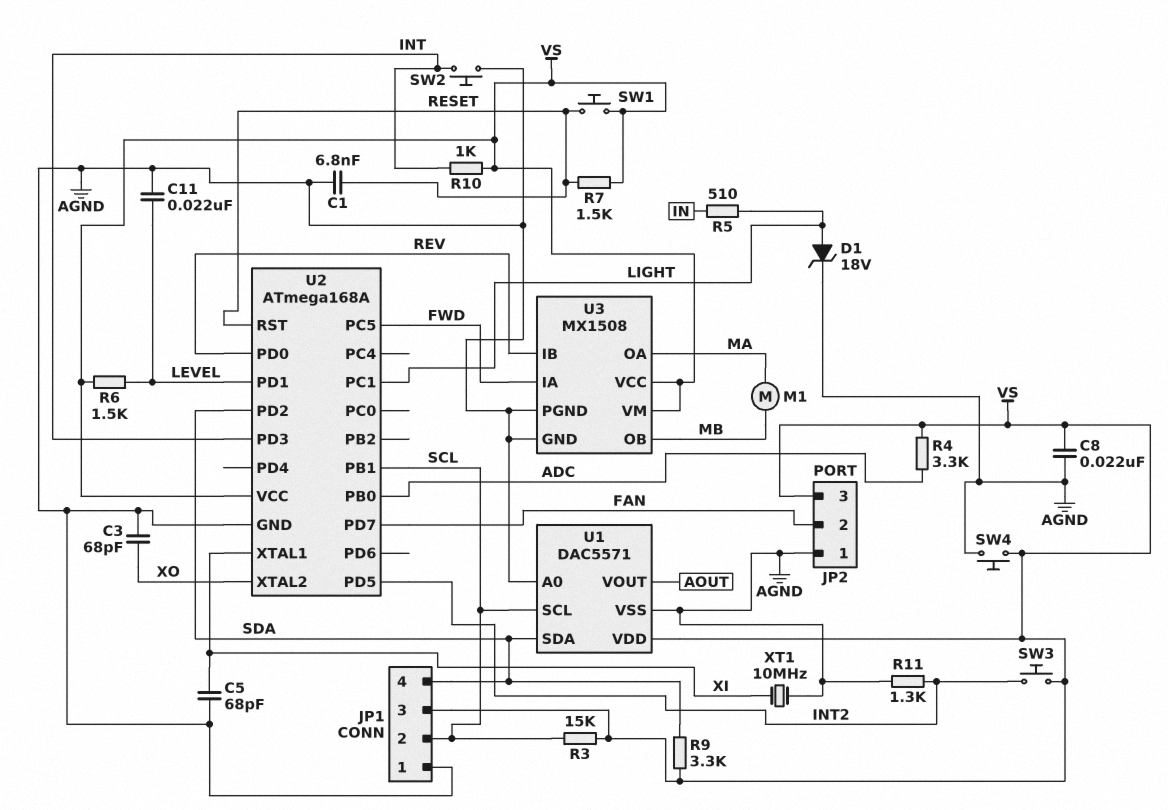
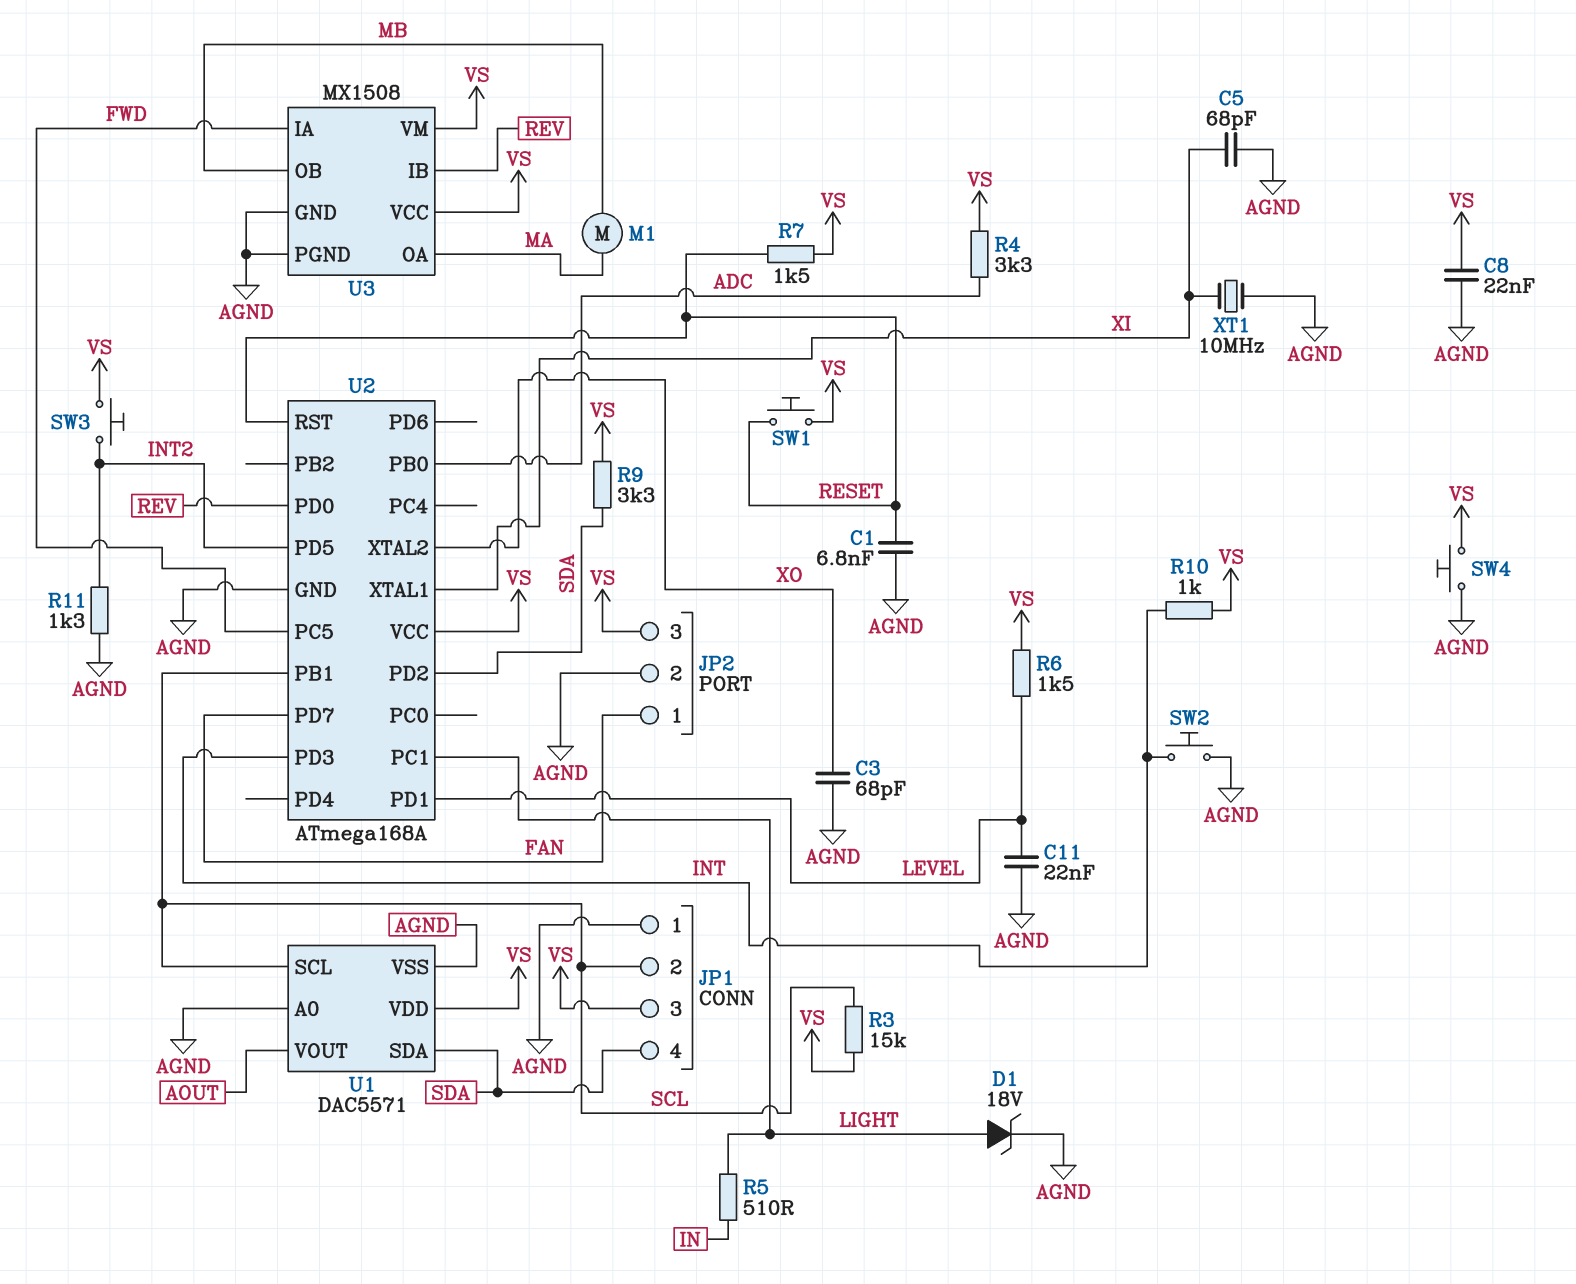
JP2 pin 1: AGND -> FAN
JP2 pin 2: FAN -> AGND

